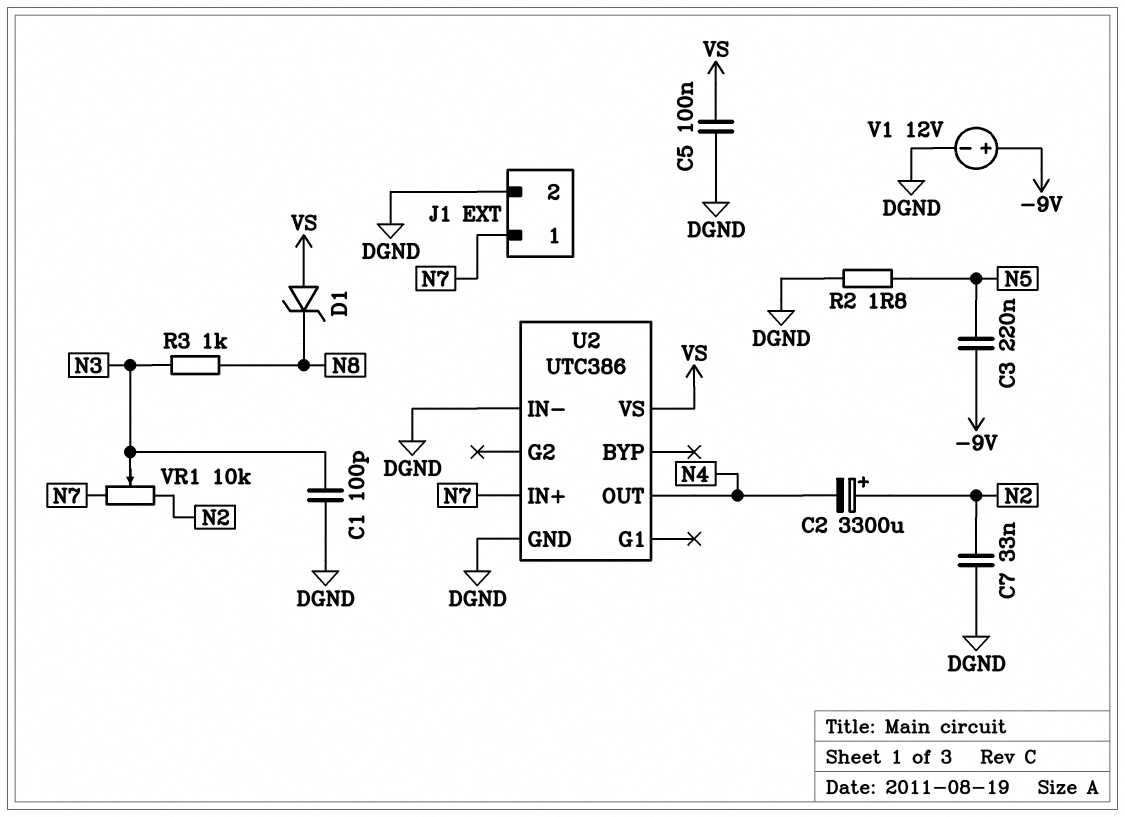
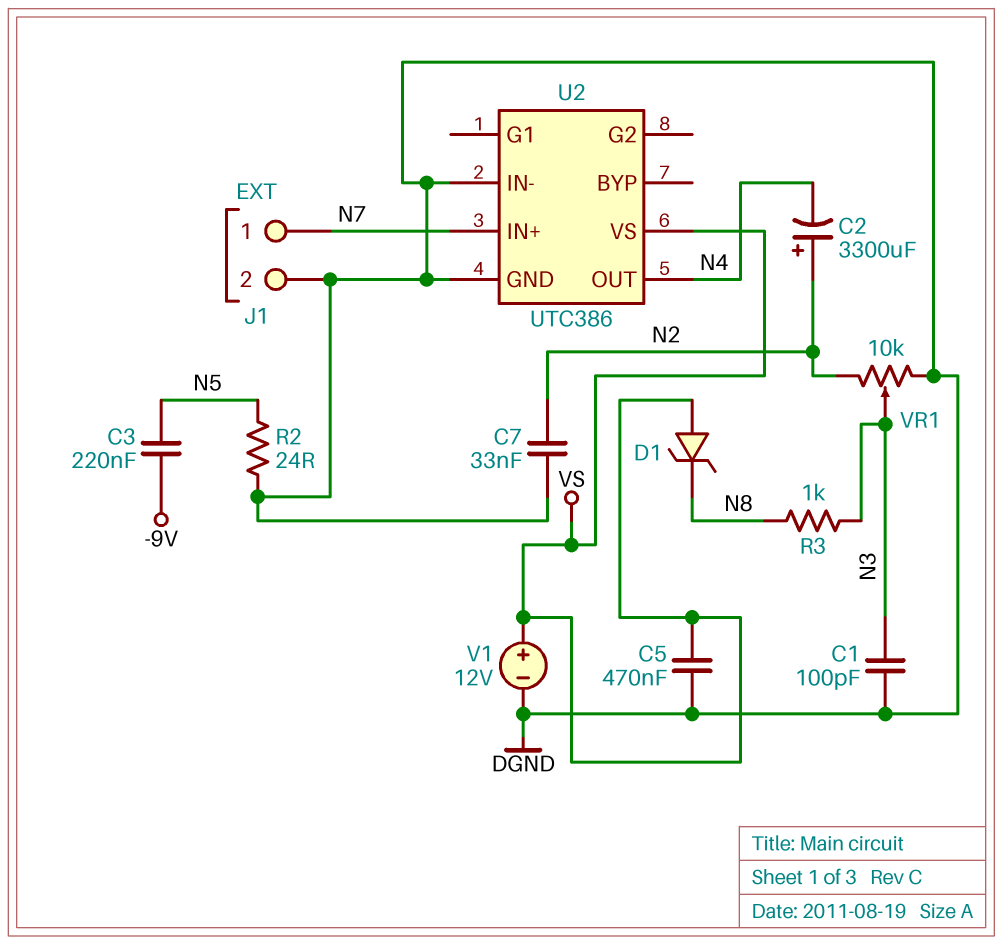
C5: 100nF (DGND, VS) -> 470nF (DGND, VS)
R2: 1.8 (DGND, N5) -> 24 (DGND, N5)
V1: 12V (plus -9V, minus DGND) -> 12V (plus VS, minus DGND)
VR1: 10k (N2, N7, wiper N3) -> 10k (DGND, N2, wiper N3)

